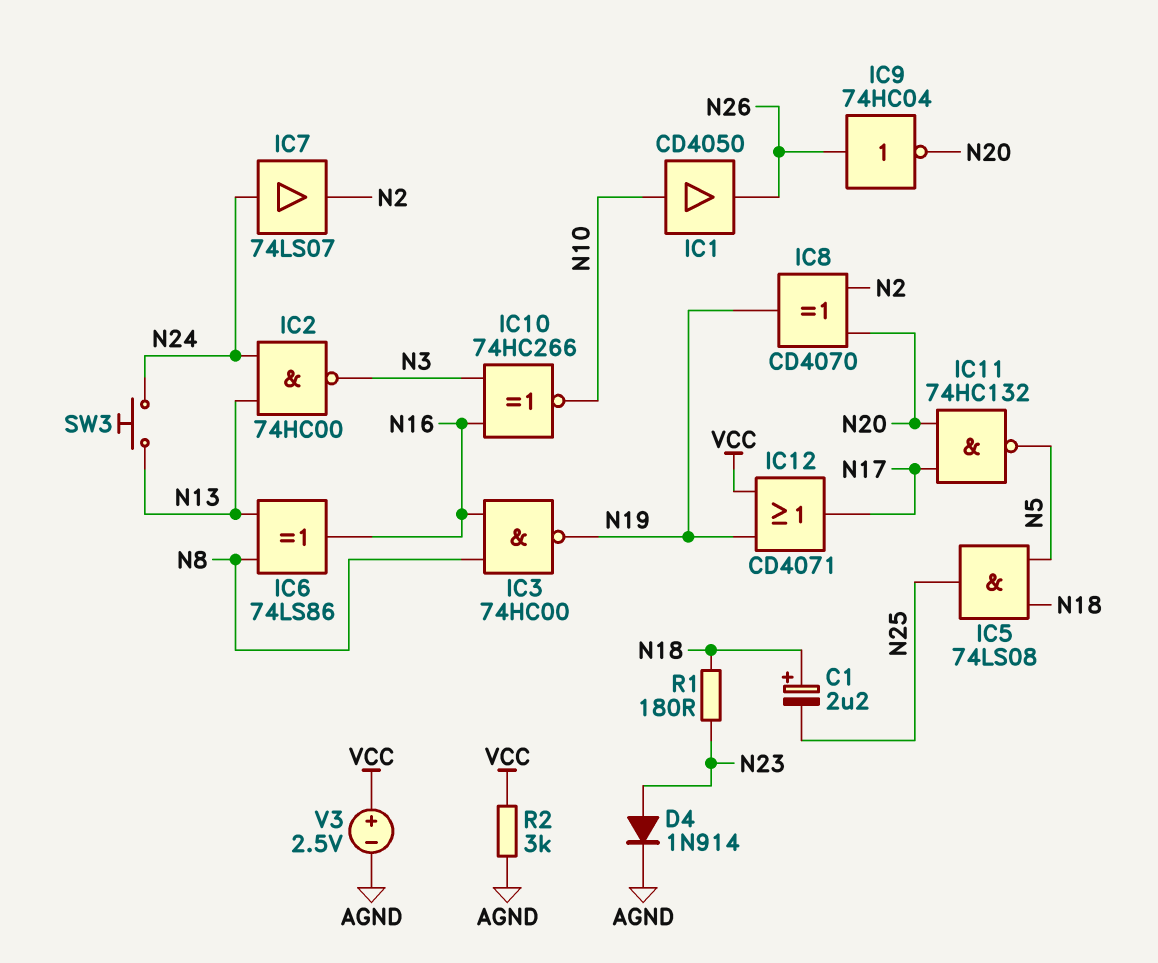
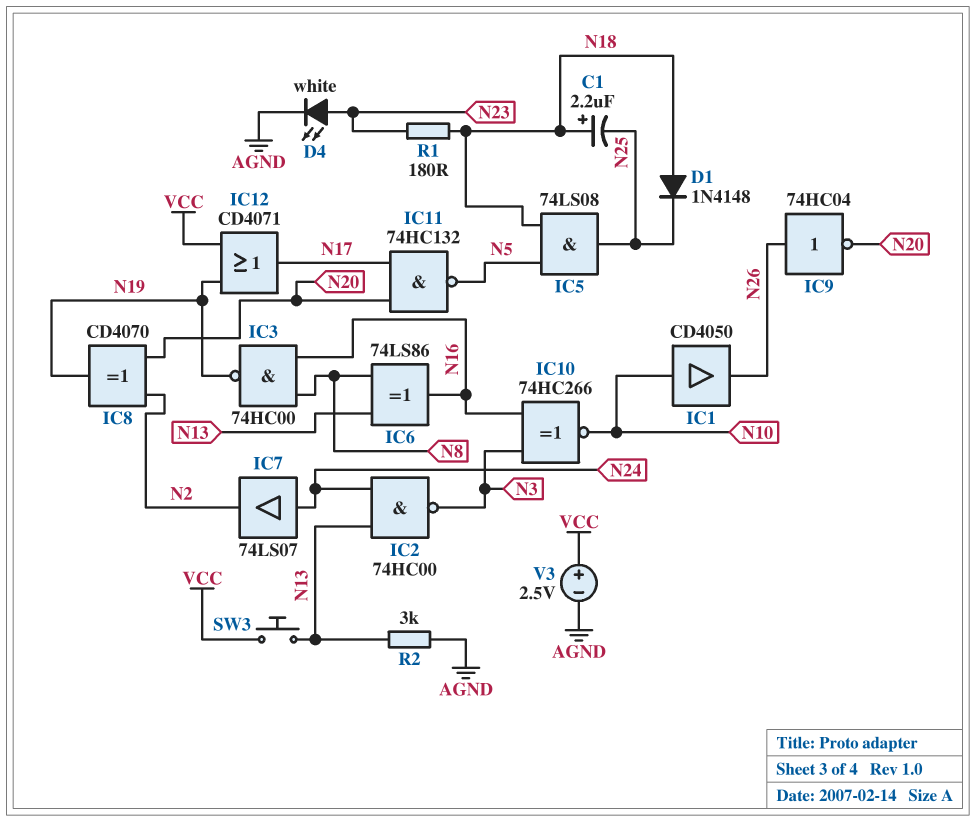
D1: none -> diode 1N4148 (A N18, K N25)
D4: diode 1N914 (A N23, K AGND) -> LED white (A N23, K AGND)
R2: 3k (AGND, VCC) -> 3k (AGND, N13)
SW3: button (N13, N24) -> button (N13, VCC)

